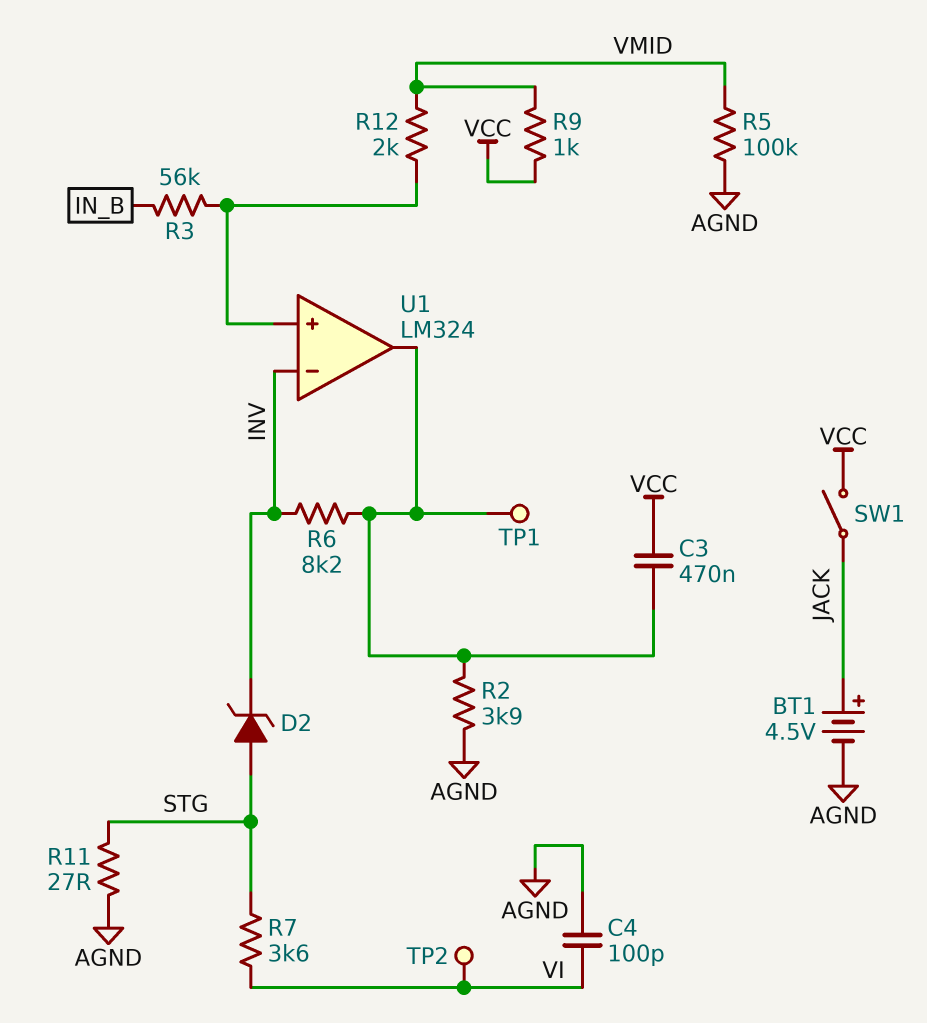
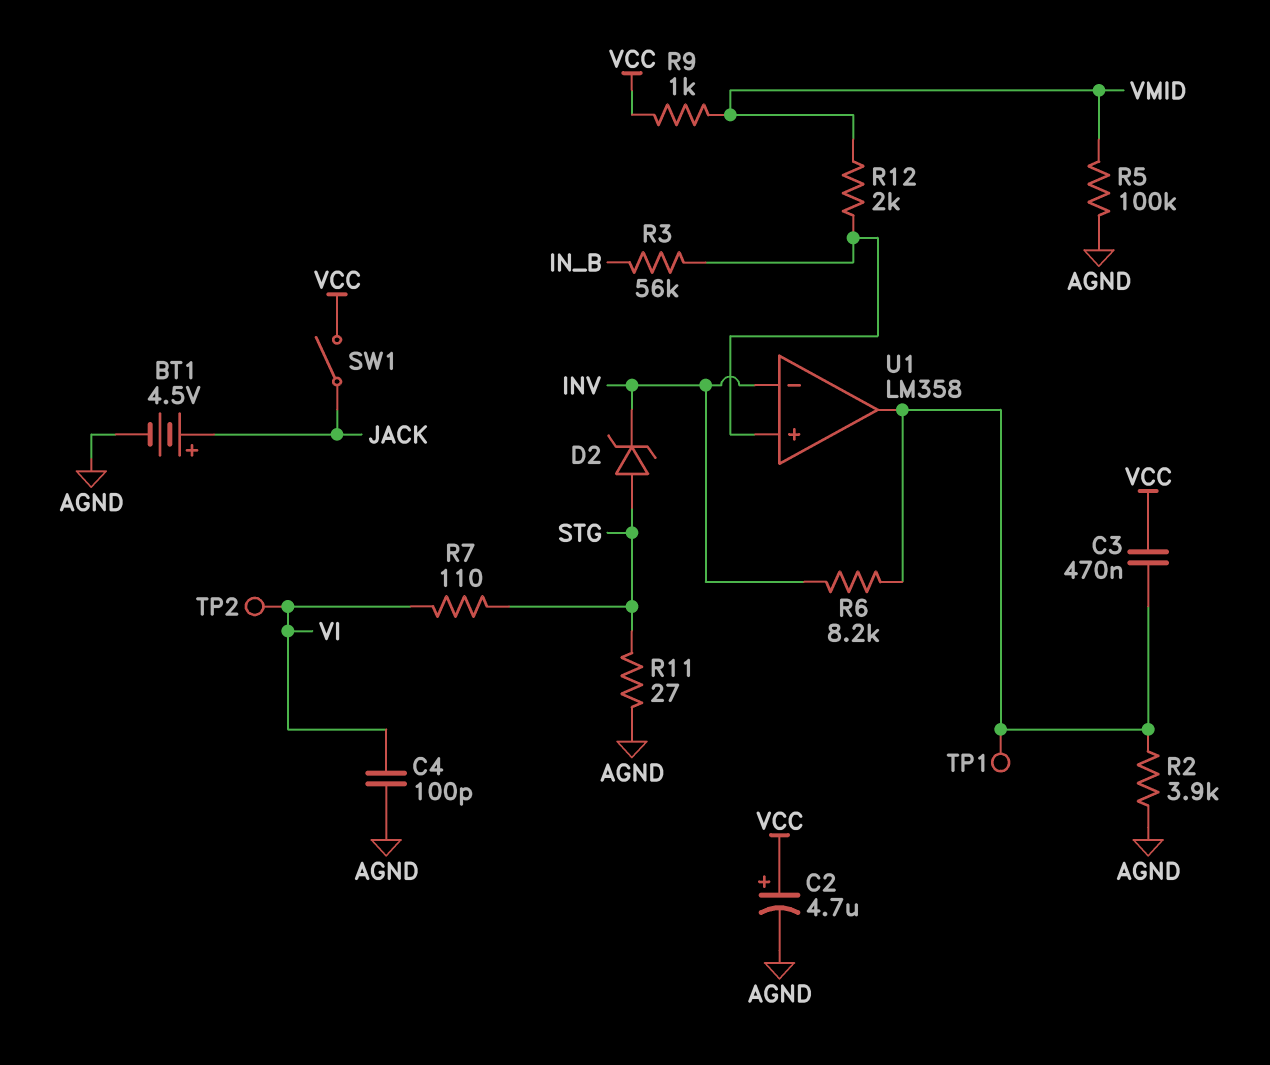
C2: none -> 4.7uF (plus VCC, minus AGND)
R7: 3.6k (STG, VI) -> 110 (STG, VI)
U1: LM324 -> LM358

